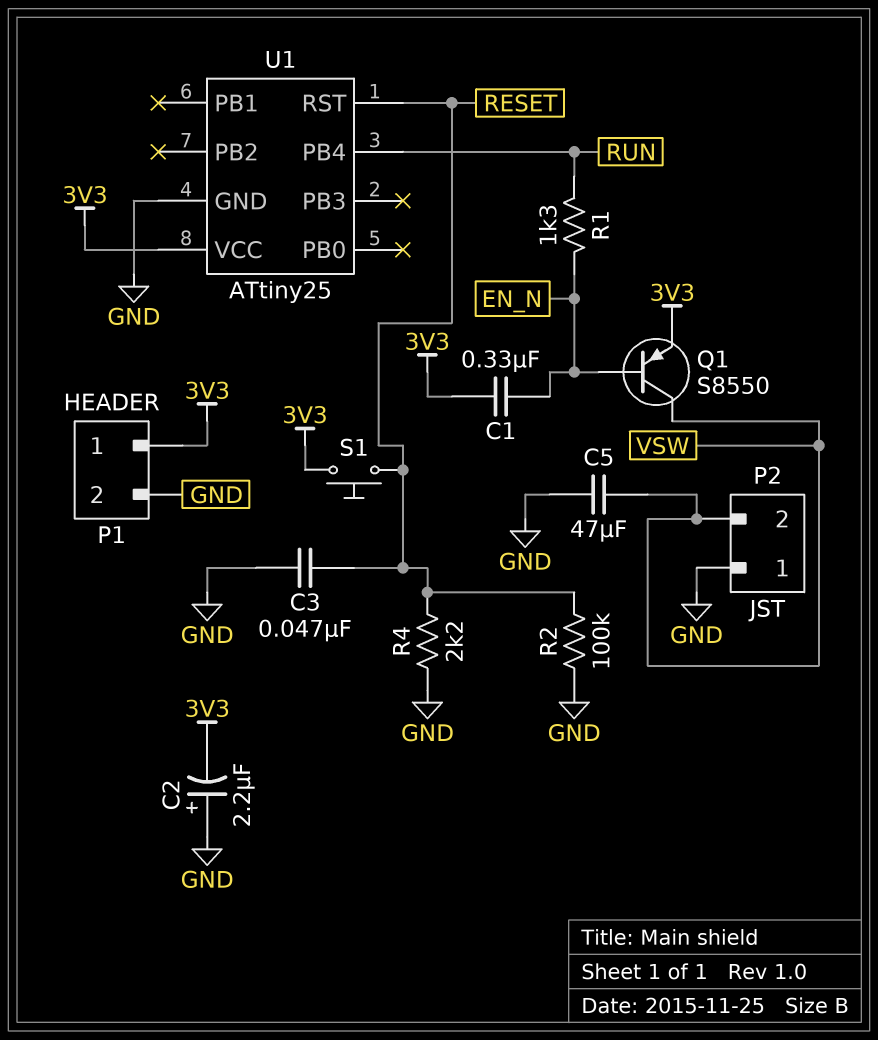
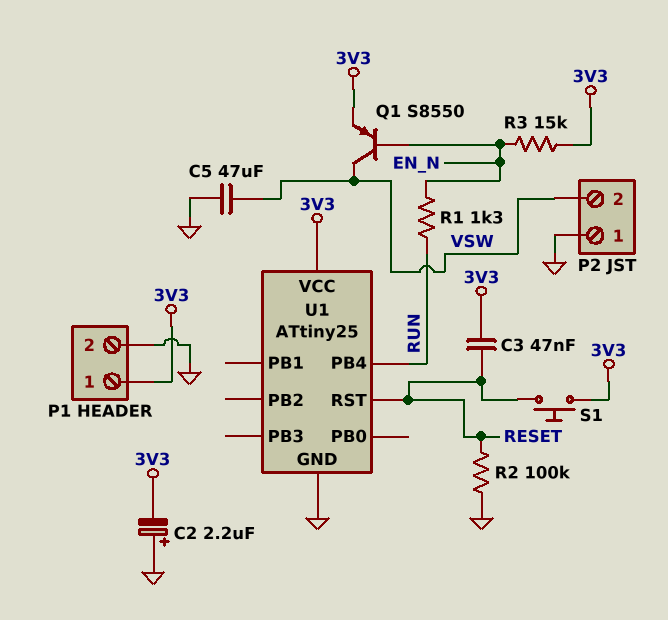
C1: 330nF (3V3, EN_N) -> none
C3: 47nF (GND, RESET) -> 47nF (3V3, RESET)
R3: none -> 15k (3V3, EN_N)
R4: 2.2k (GND, RESET) -> none

